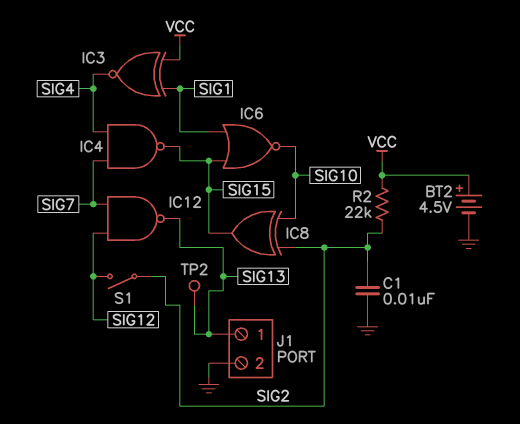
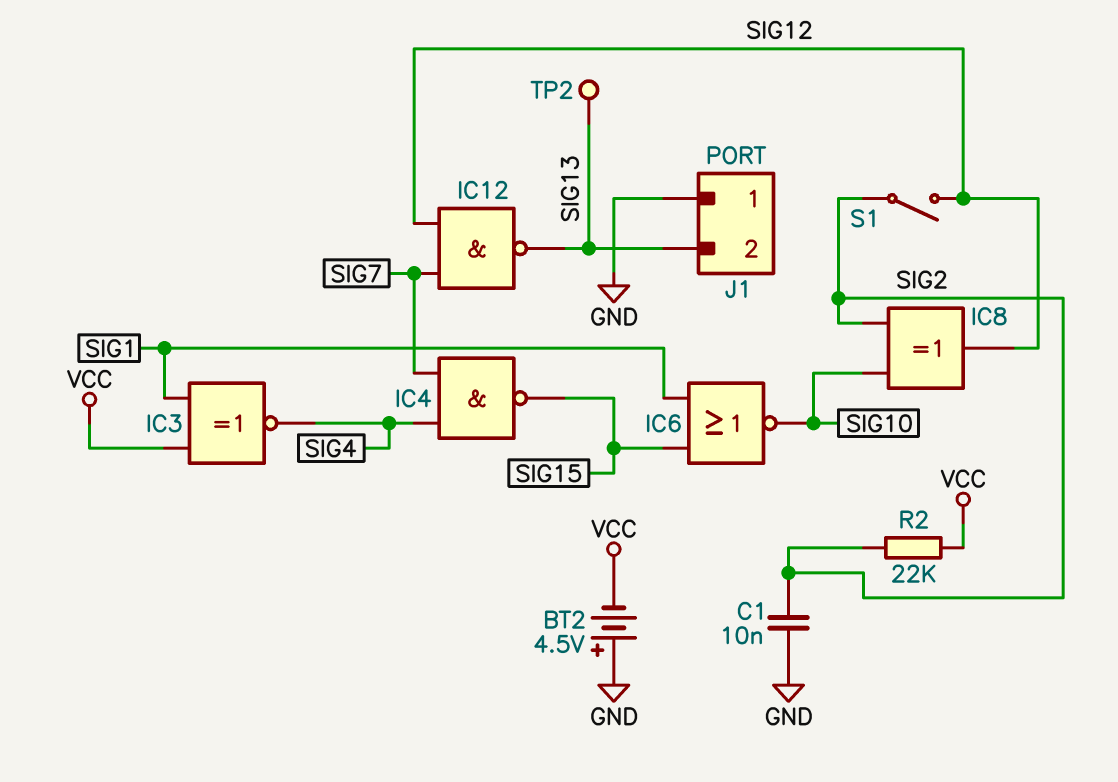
BT2: 4.5V (plus VCC, minus GND) -> 4.5V (plus GND, minus VCC)
IC8: XOR (in SIG2, in SIG10, out SIG15) -> XOR (in SIG2, in SIG10, out SIG12)
J1 pin 1: SIG13 -> GND
J1 pin 2: GND -> SIG13

